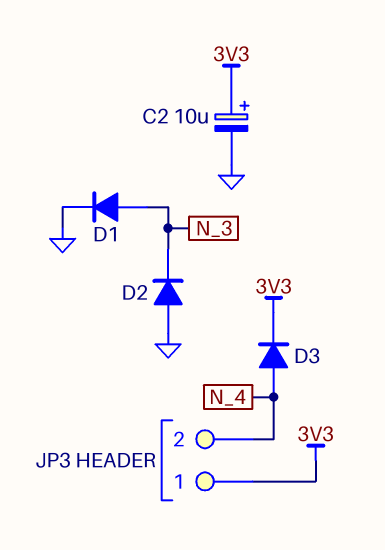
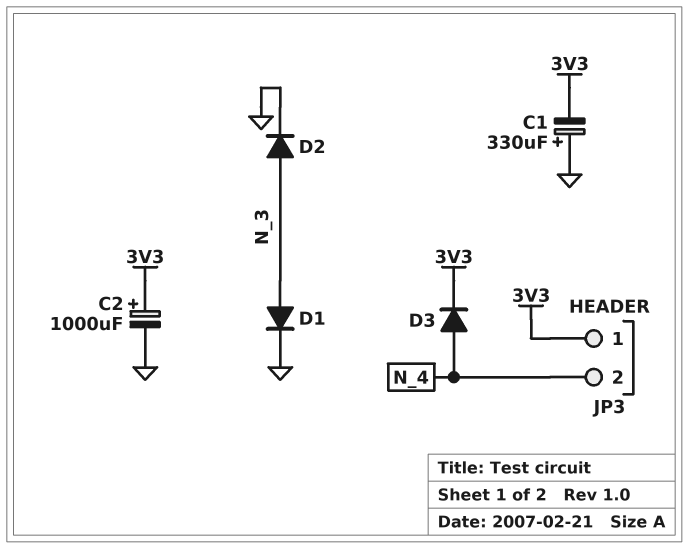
C1: none -> 330uF (plus GND, minus 3V3)
C2: 10uF (plus 3V3, minus GND) -> 1000uF (plus 3V3, minus GND)
D2: diode (A GND, K N_3) -> diode (A N_3, K GND)

